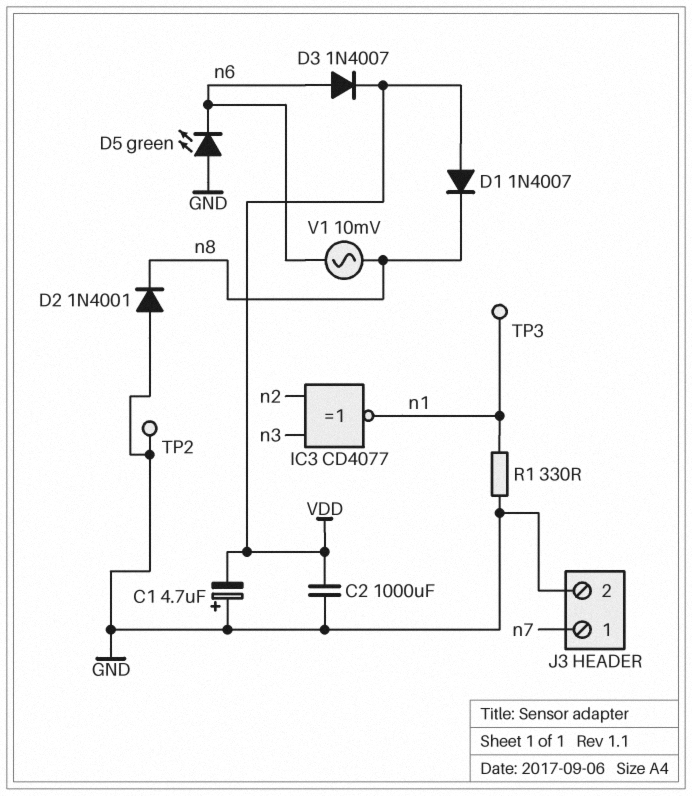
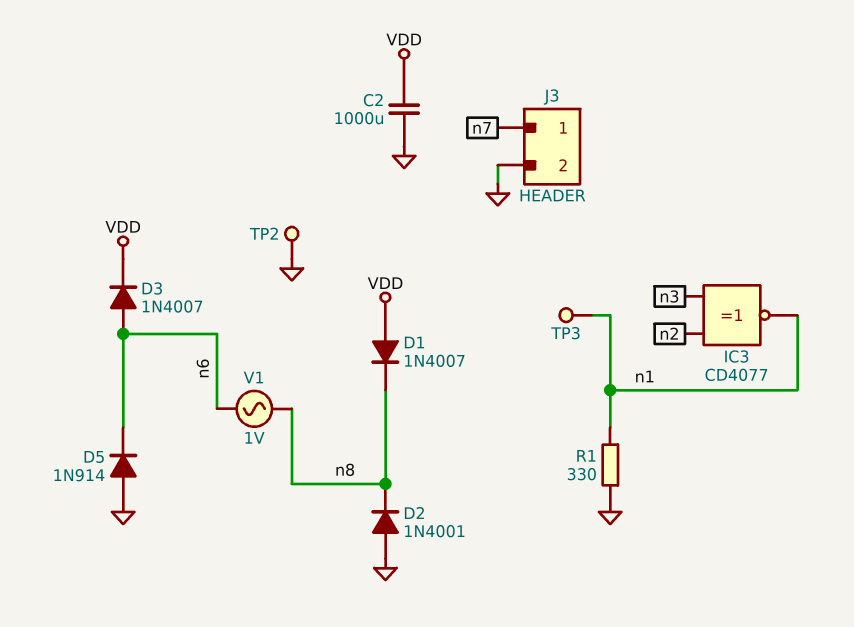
C1: 4.7uF (plus GND, minus VDD) -> none
D5: LED green (A GND, K n6) -> diode 1N914 (A GND, K n6)
V1: AC 10mV (n6, n8) -> AC 1V (n6, n8)

